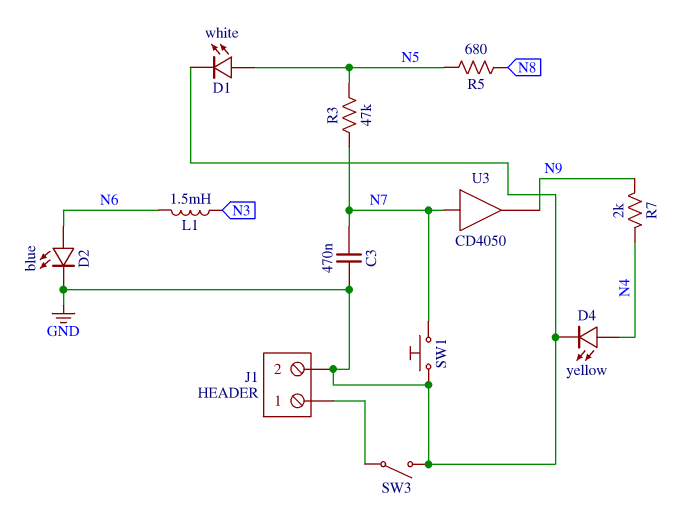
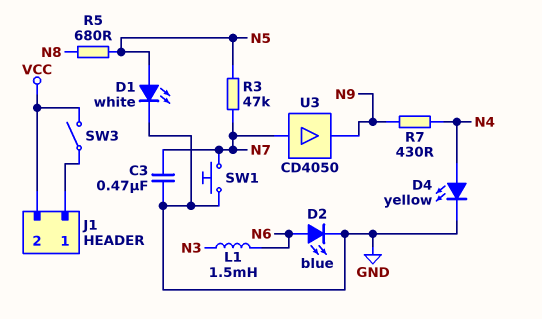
J1 pin 2: GND -> VCC
R7: 2k (N4, N9) -> 430 (N4, N9)
SW3: switch (GND, J1/1) -> switch (J1/1, VCC)

